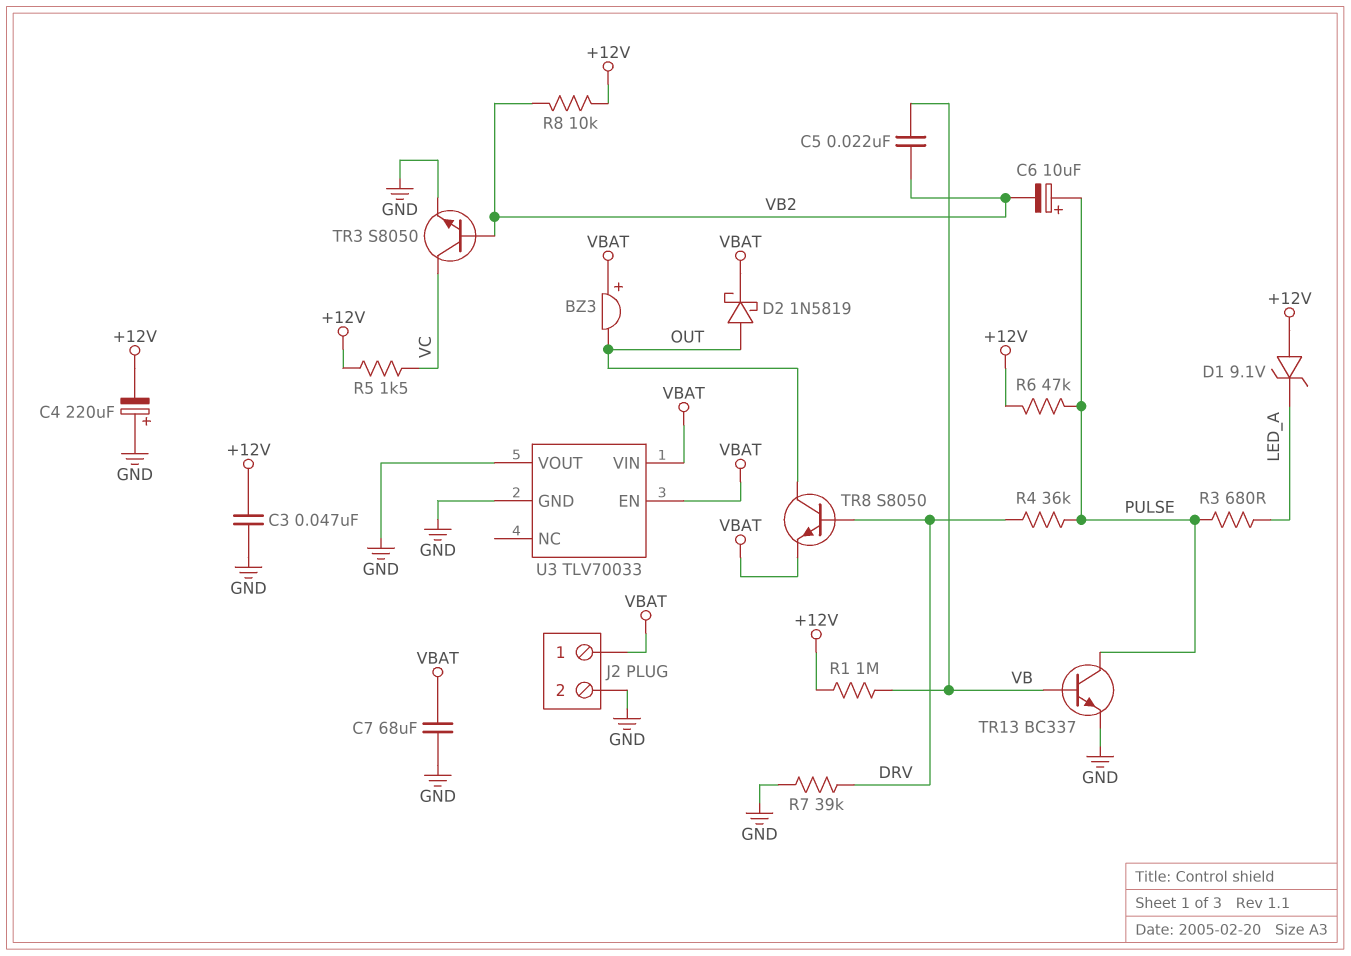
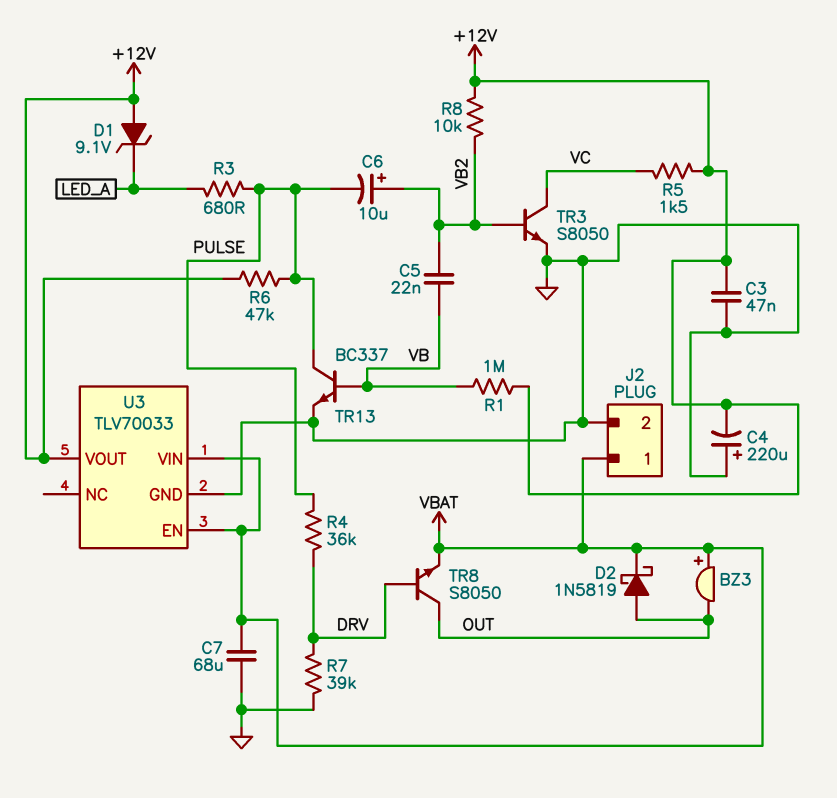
C6: 10uF (plus PULSE, minus VB2) -> 10uF (plus VB2, minus PULSE)
U3 pin VOUT: GND -> +12V

